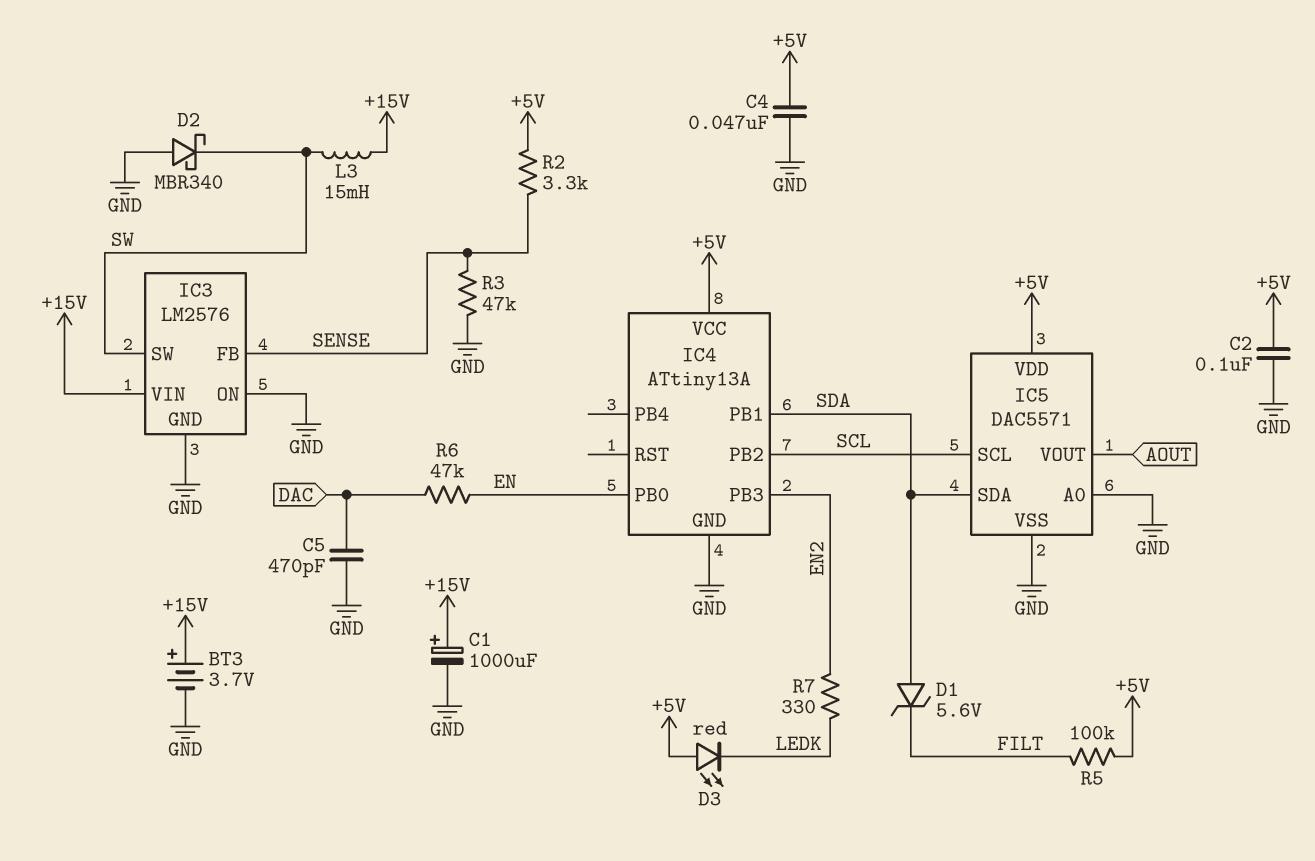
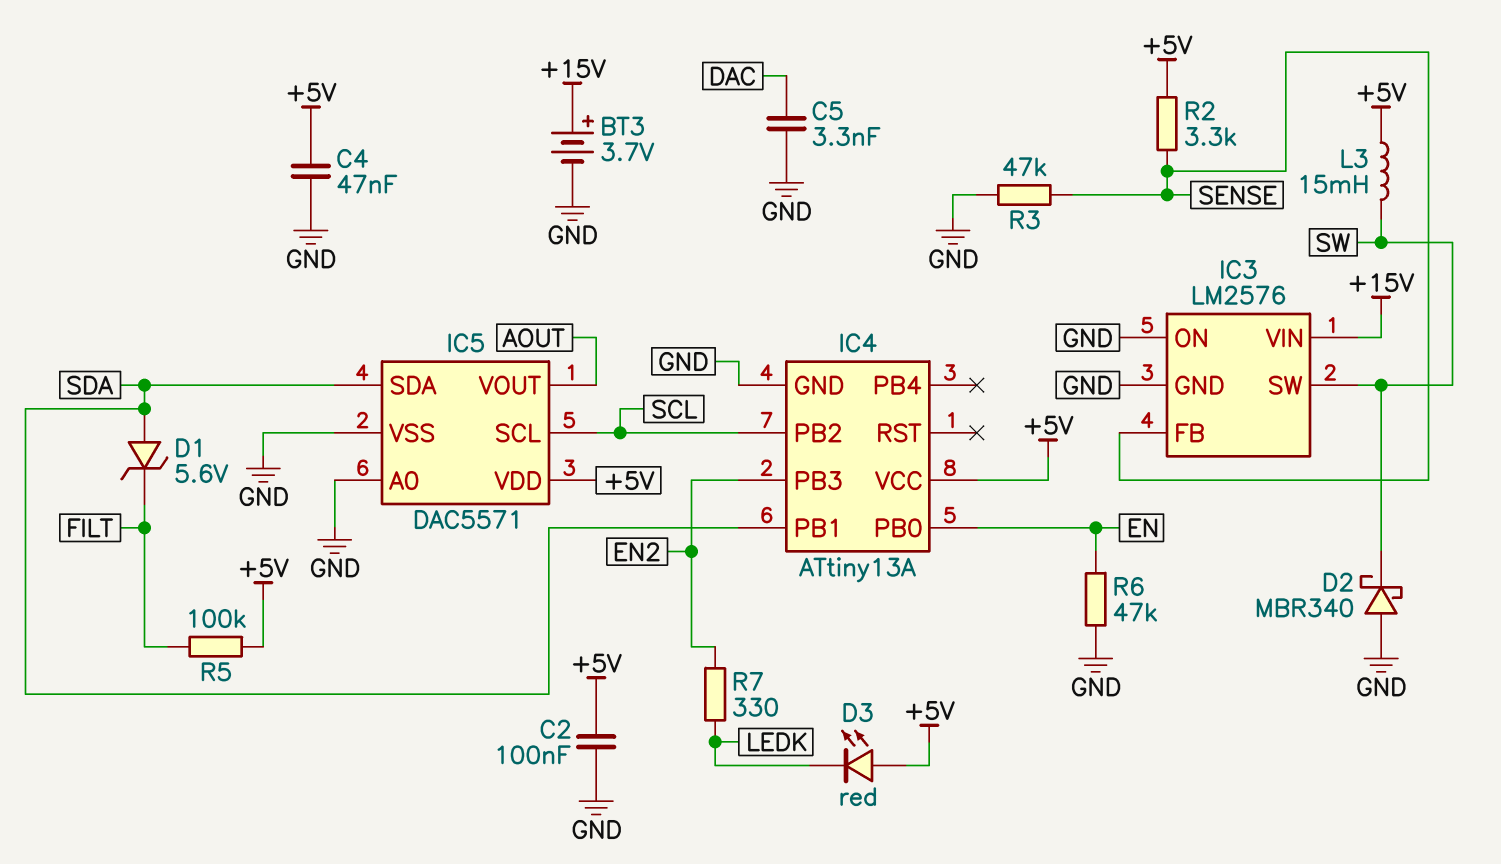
C1: 1000uF (plus +15V, minus GND) -> none
C5: 470pF (DAC, GND) -> 3.3nF (DAC, GND)
L3: 15mH (+15V, SW) -> 15mH (+5V, SW)
R6: 47k (DAC, EN) -> 47k (EN, GND)

